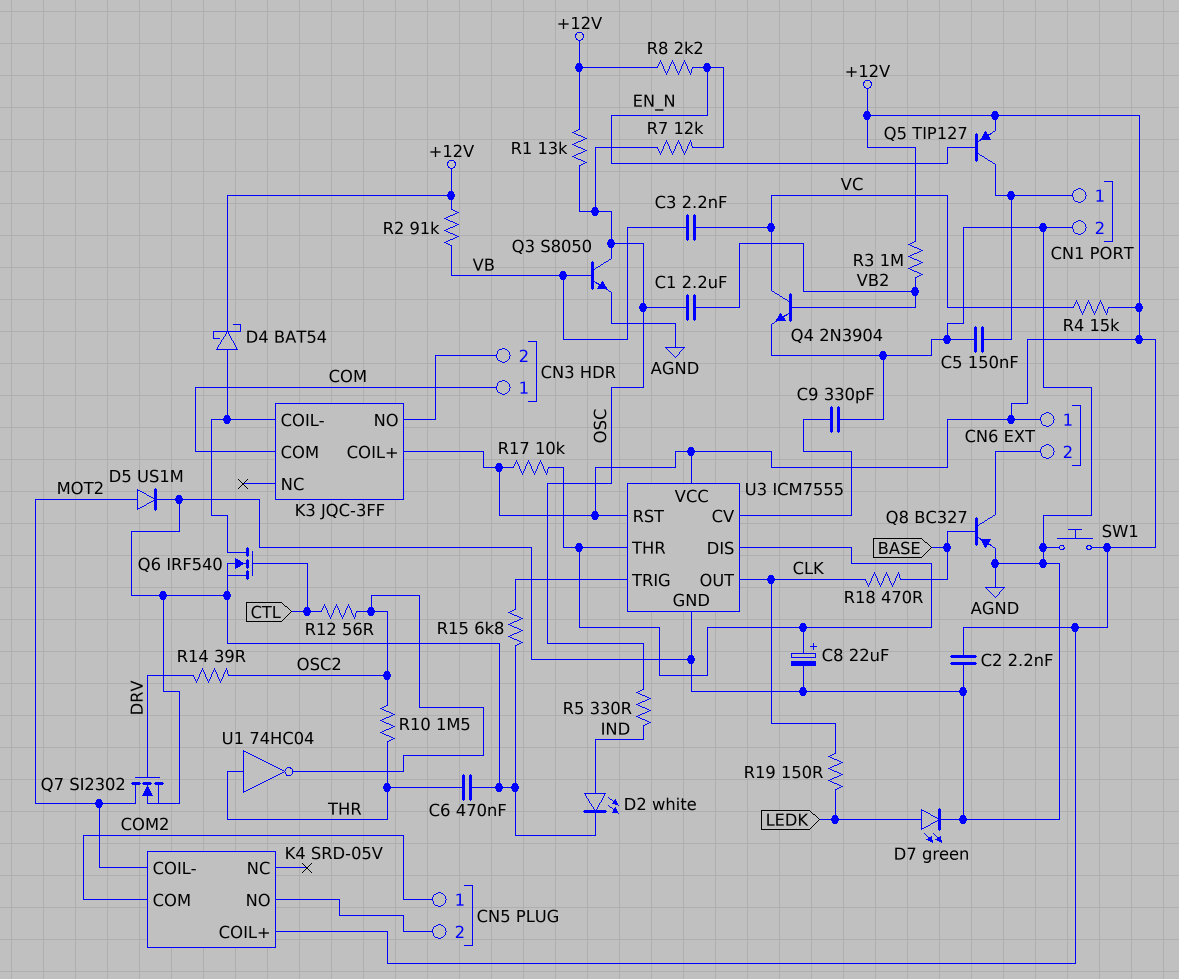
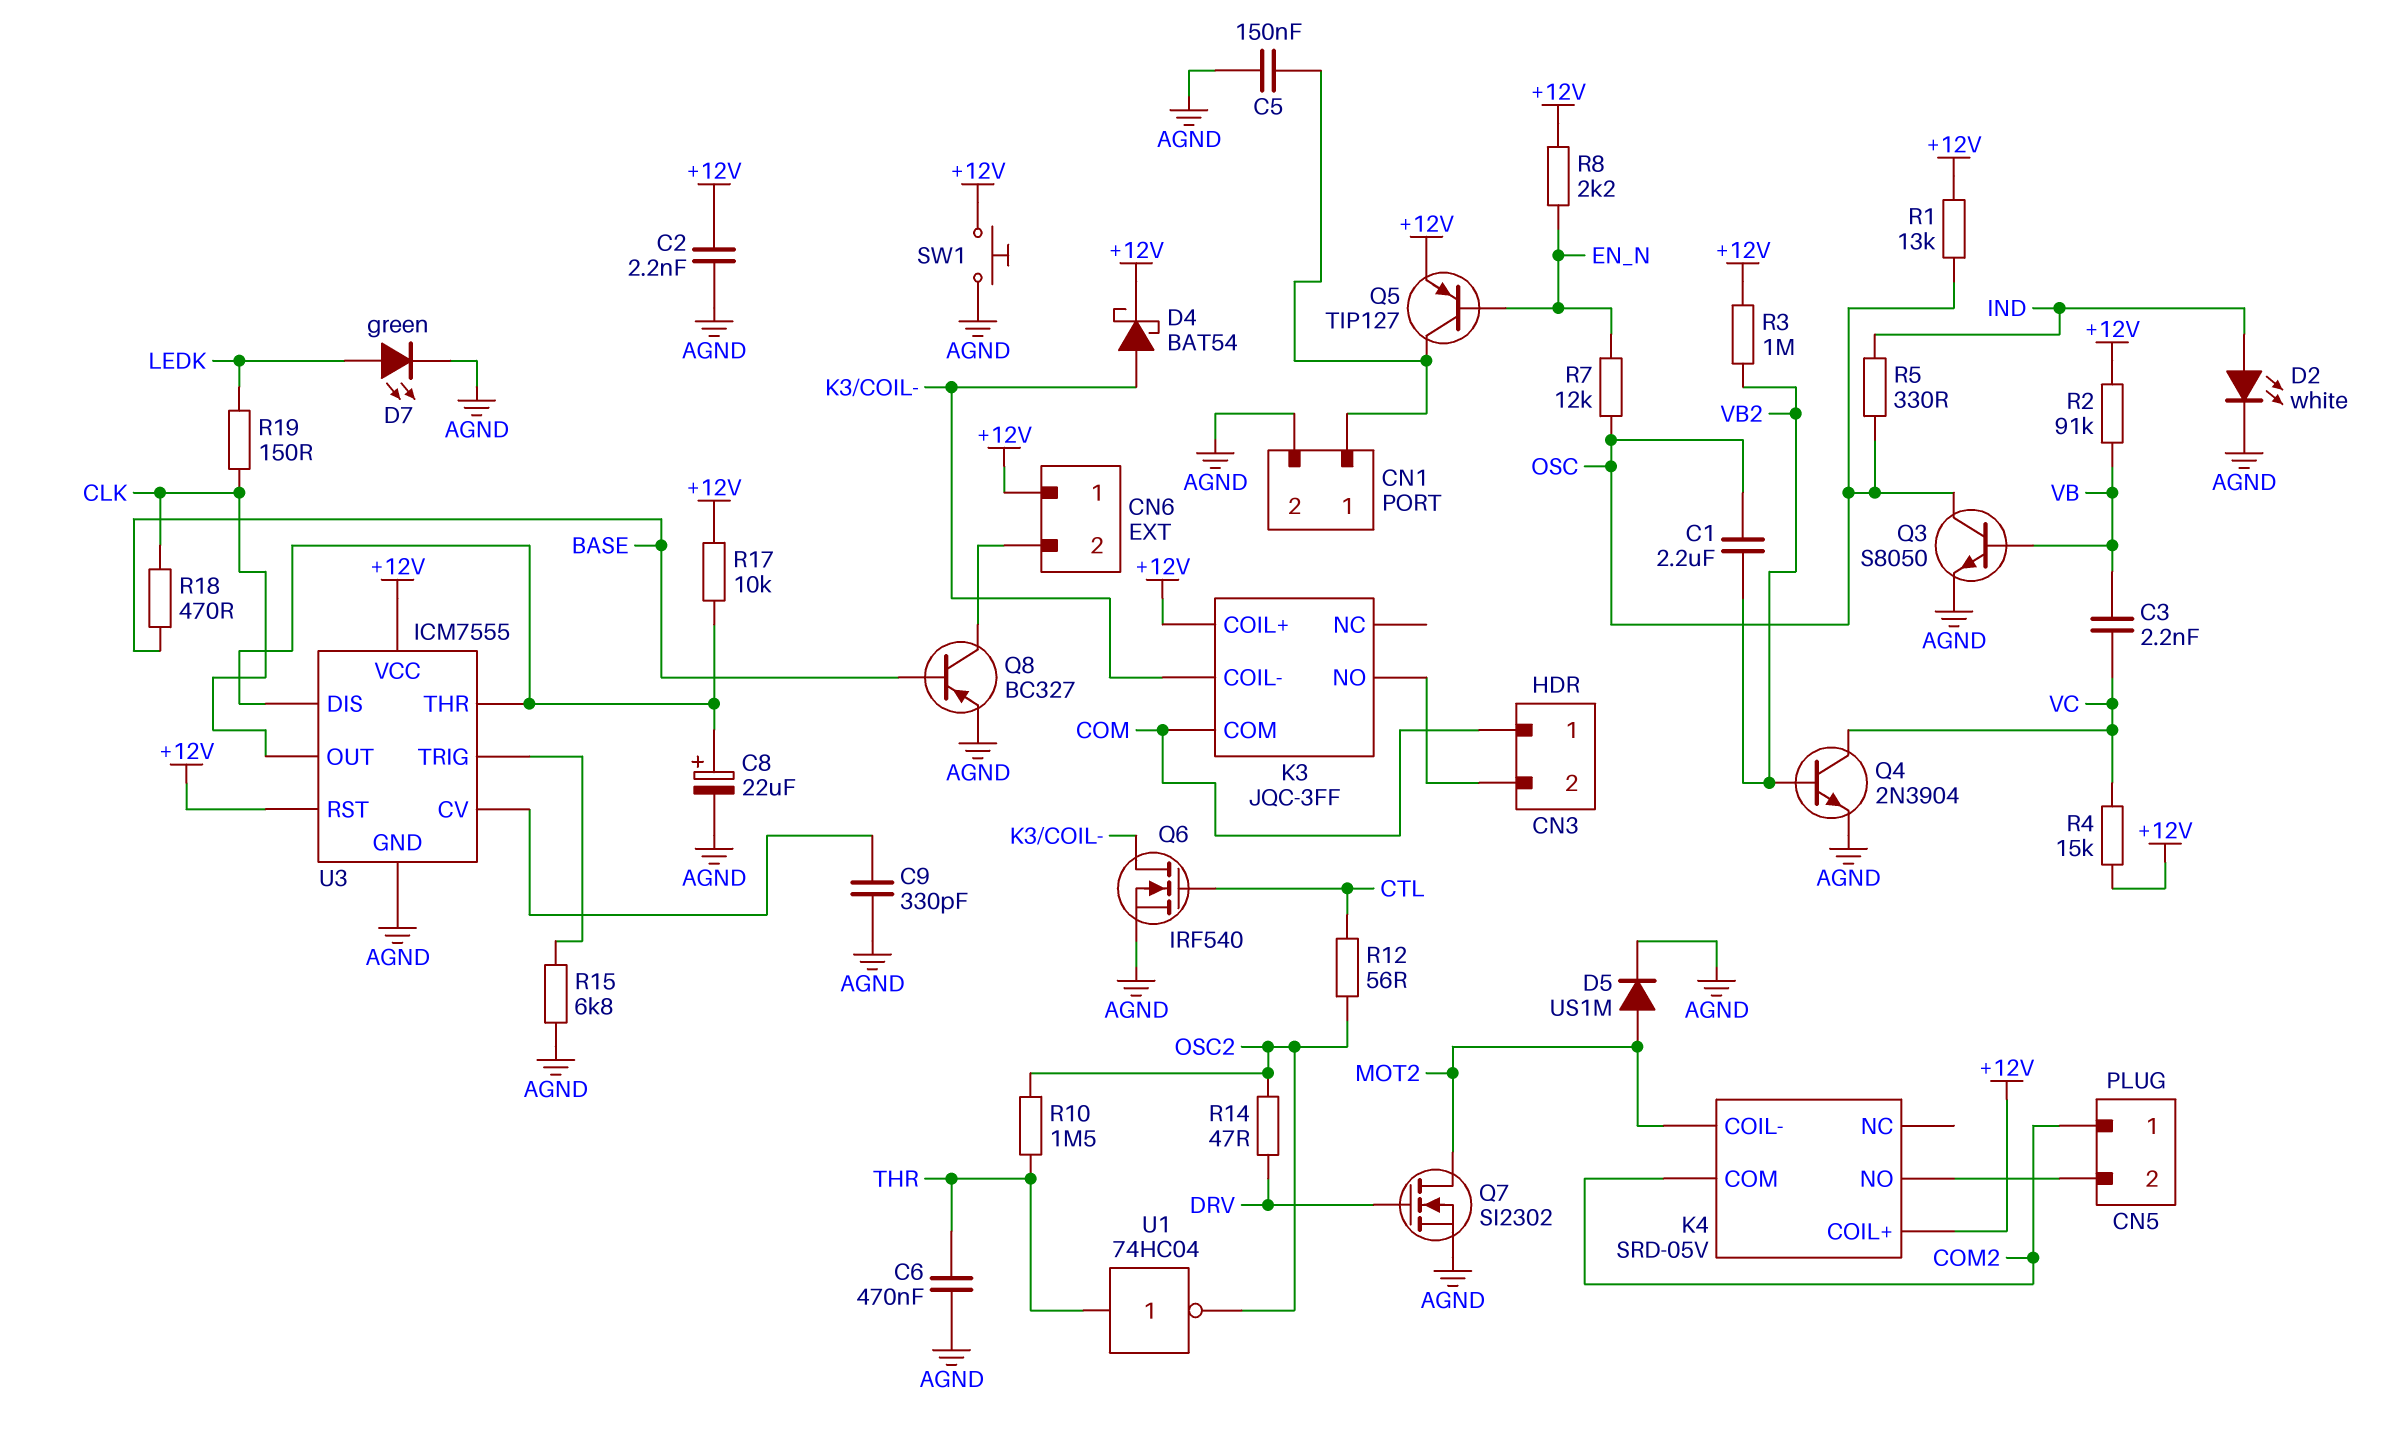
R14: 39 (DRV, OSC2) -> 47 (DRV, OSC2)

